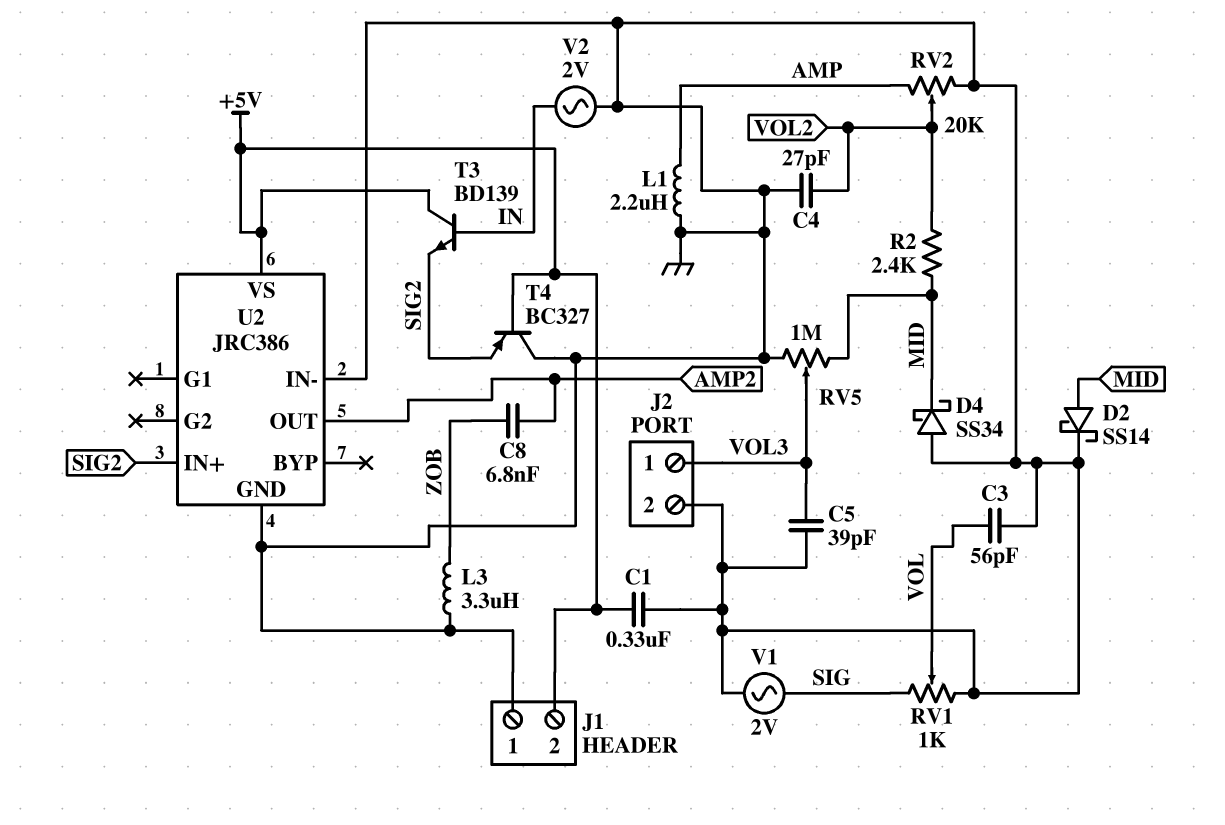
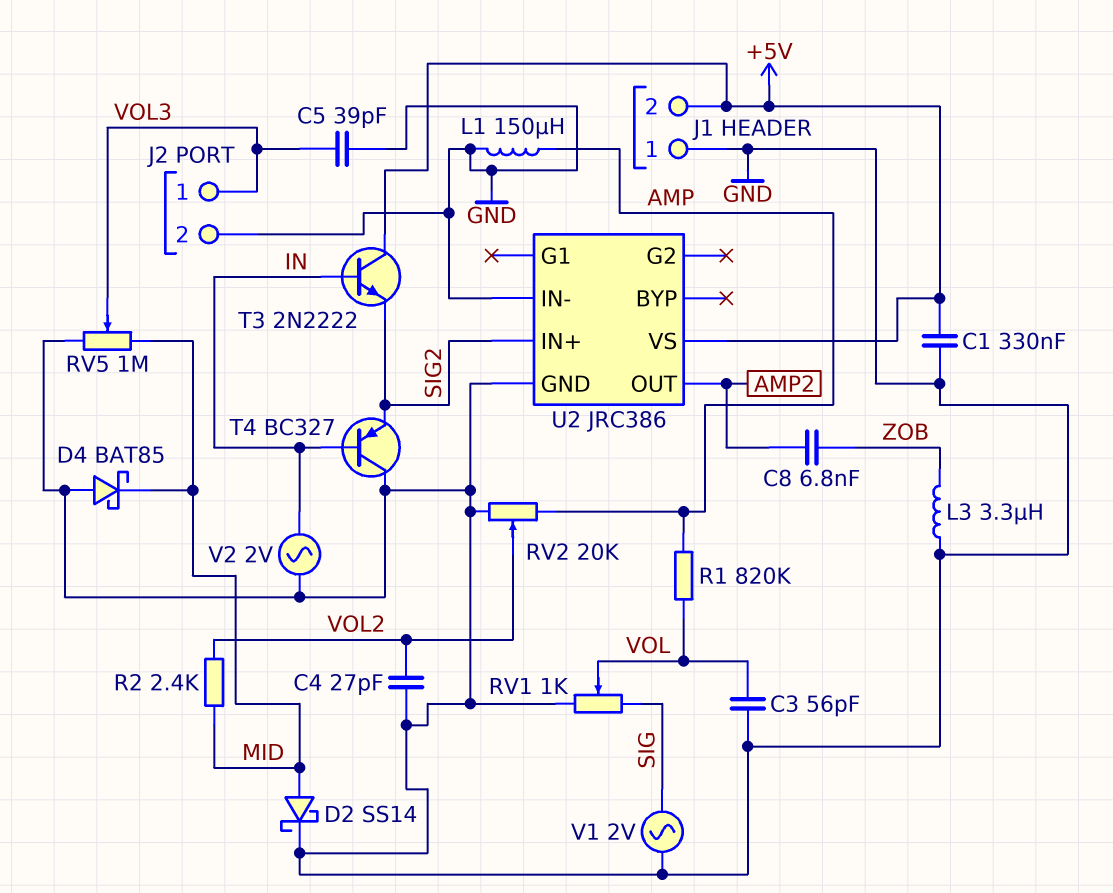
D4: schottky SS34 (A GND, K MID) -> schottky BAT85 (A GND, K MID)
L1: 2.2uH (AMP, GND) -> 150uH (AMP, GND)
R1: none -> 820k (AMP, VOL)
T3: NPN BD139 (B IN, C +5V, E SIG2) -> NPN 2N2222 (B IN, C +5V, E SIG2)
T4: PNP BC327 (B +5V, C GND, E SIG2) -> PNP BC327 (B IN, C GND, E SIG2)

